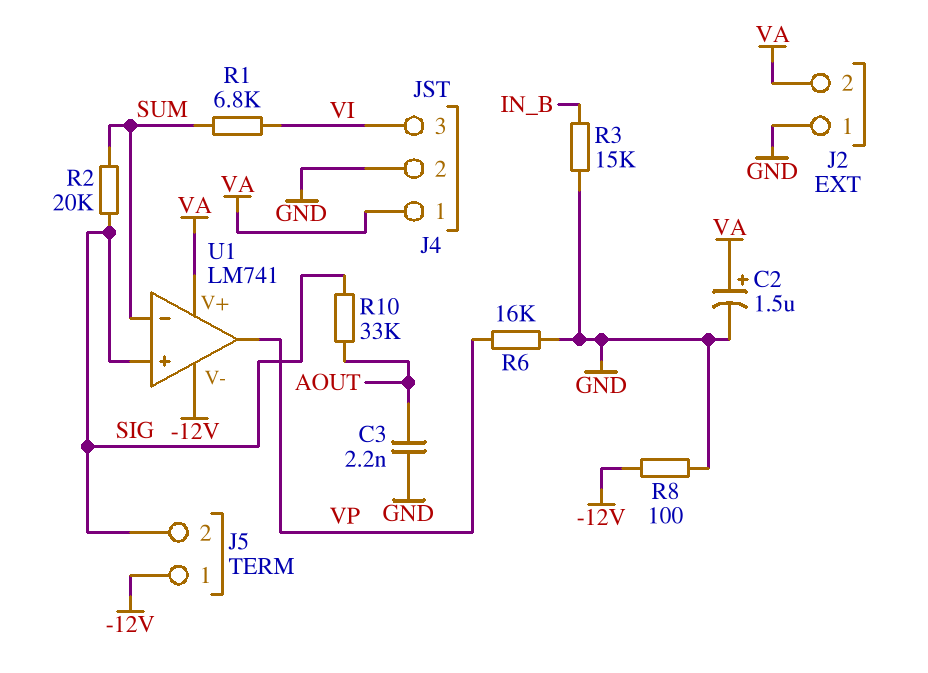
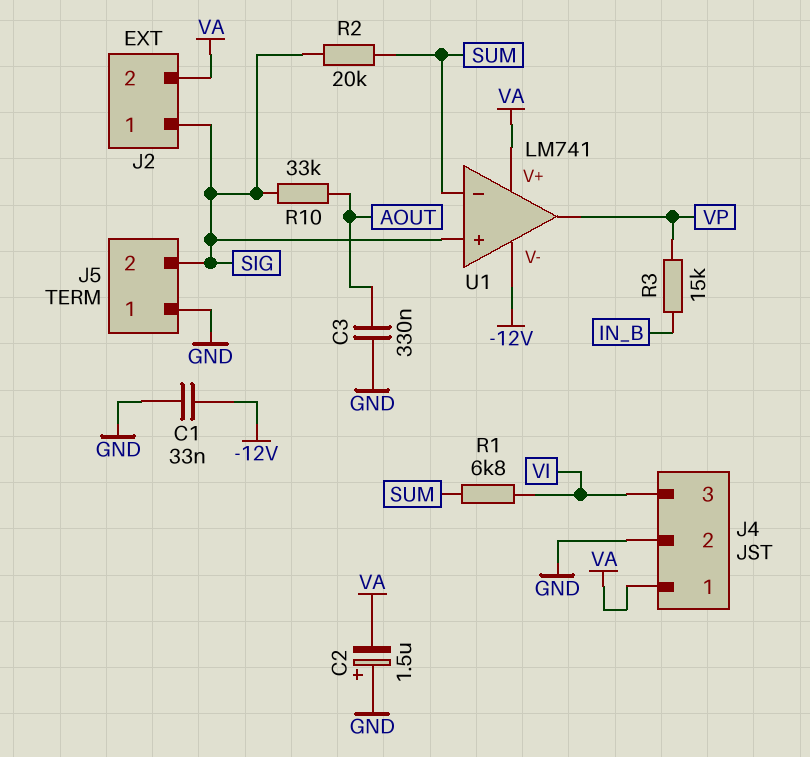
C1: none -> 33nF (-12V, GND)
C2: 1.5uF (plus VA, minus GND) -> 1.5uF (plus GND, minus VA)
C3: 2.2nF (AOUT, GND) -> 330nF (AOUT, GND)
J2 pin 1: GND -> SIG
J5 pin 1: -12V -> GND
R3: 15k (GND, IN_B) -> 15k (IN_B, VP)
R6: 16k (GND, VP) -> none
R8: 100 (-12V, GND) -> none

